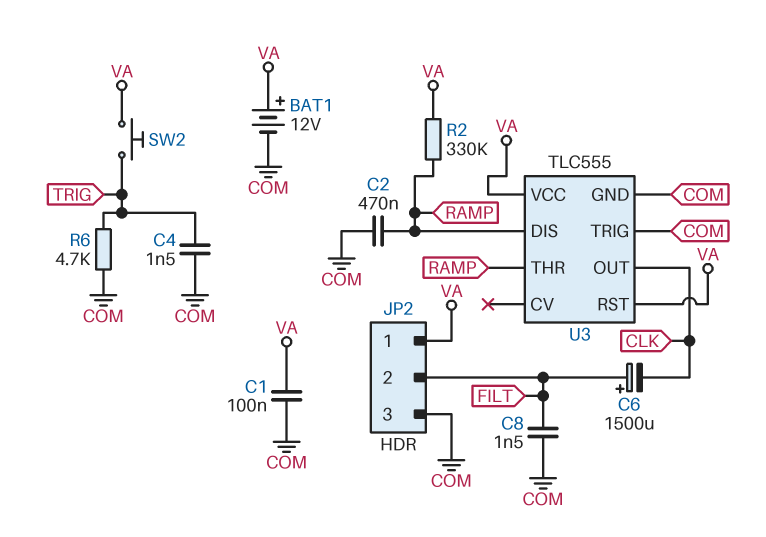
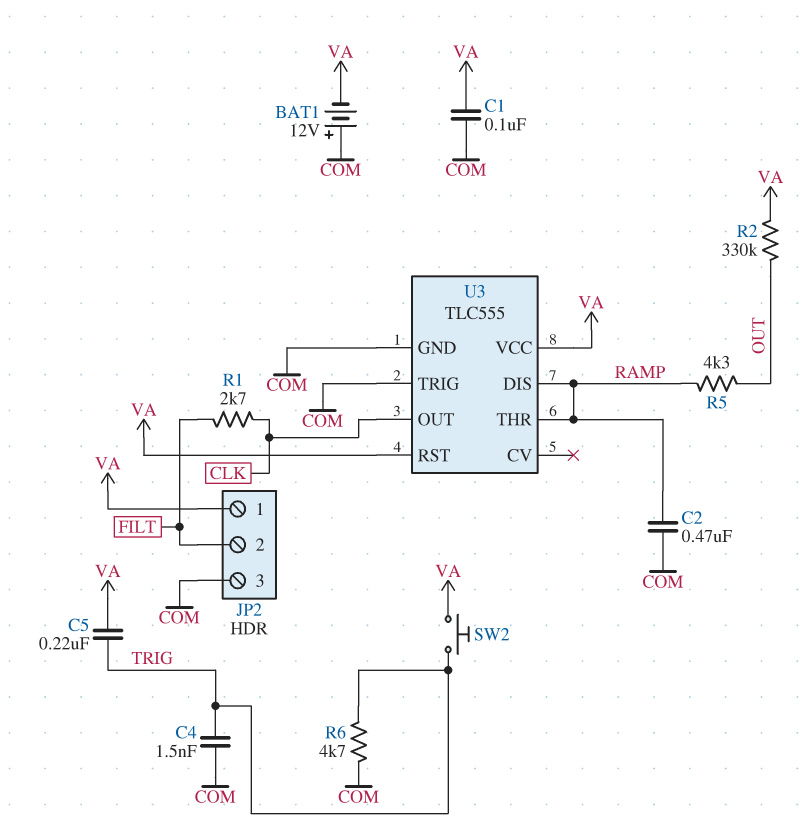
BAT1: 12V (plus VA, minus COM) -> 12V (plus COM, minus VA)
C5: none -> 220nF (TRIG, VA)
C6: 1500uF (plus FILT, minus CLK) -> none
C8: 1.5nF (COM, FILT) -> none
R1: none -> 2.7k (CLK, FILT)
R2: 330k (RAMP, VA) -> 330k (OUT, VA)
R5: none -> 4.3k (OUT, RAMP)

